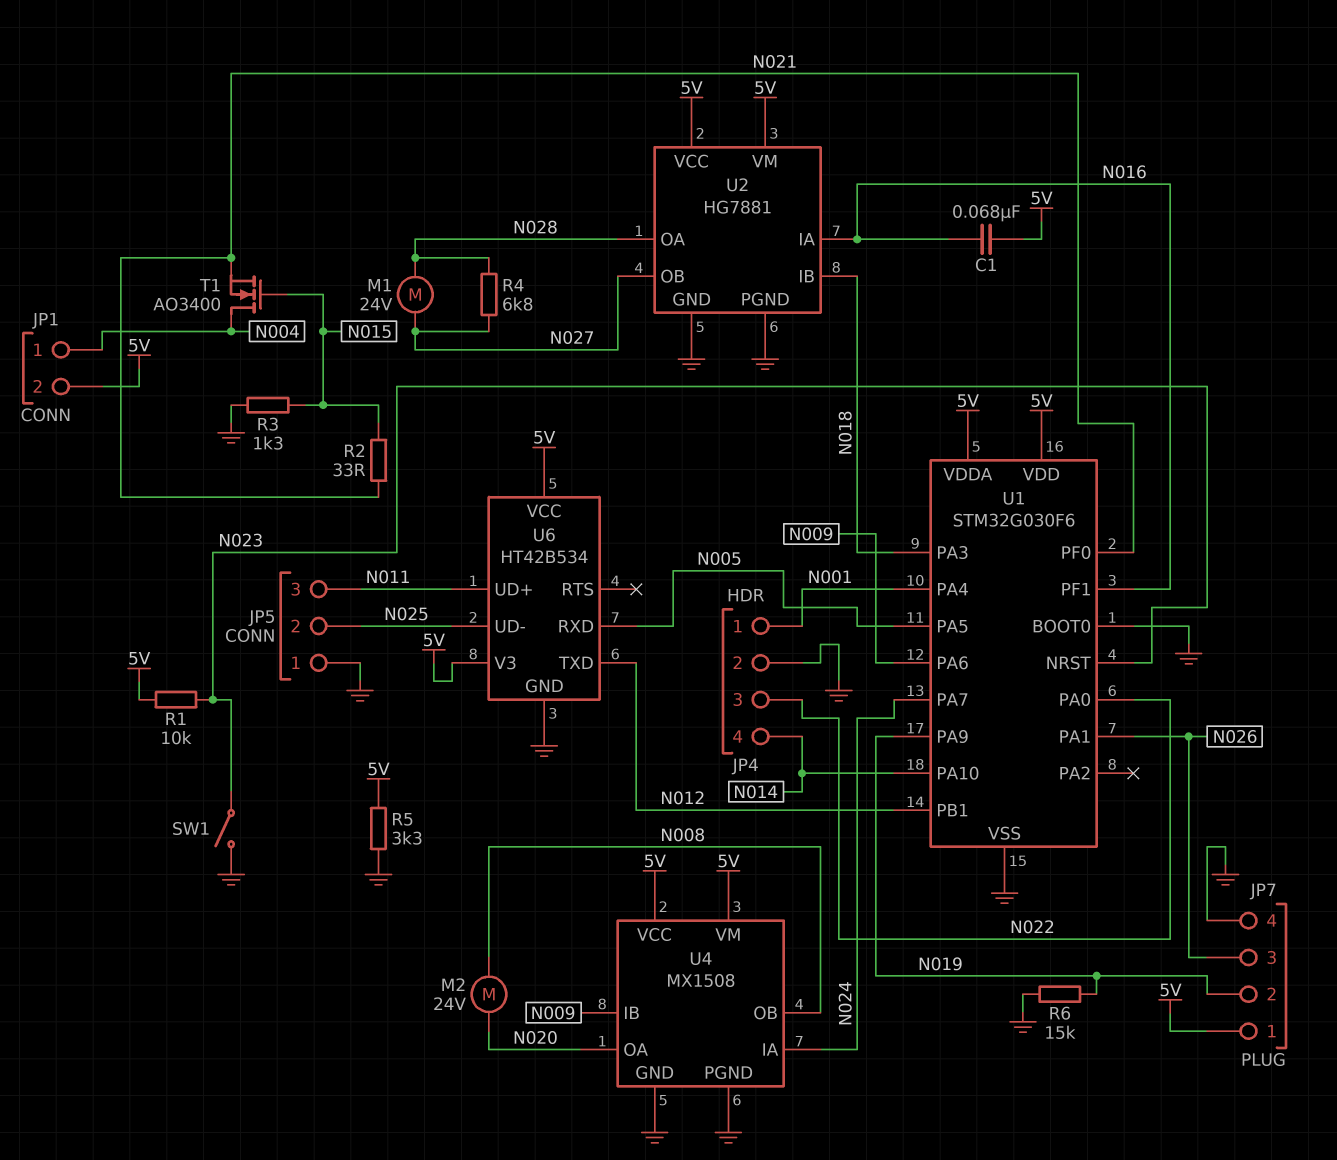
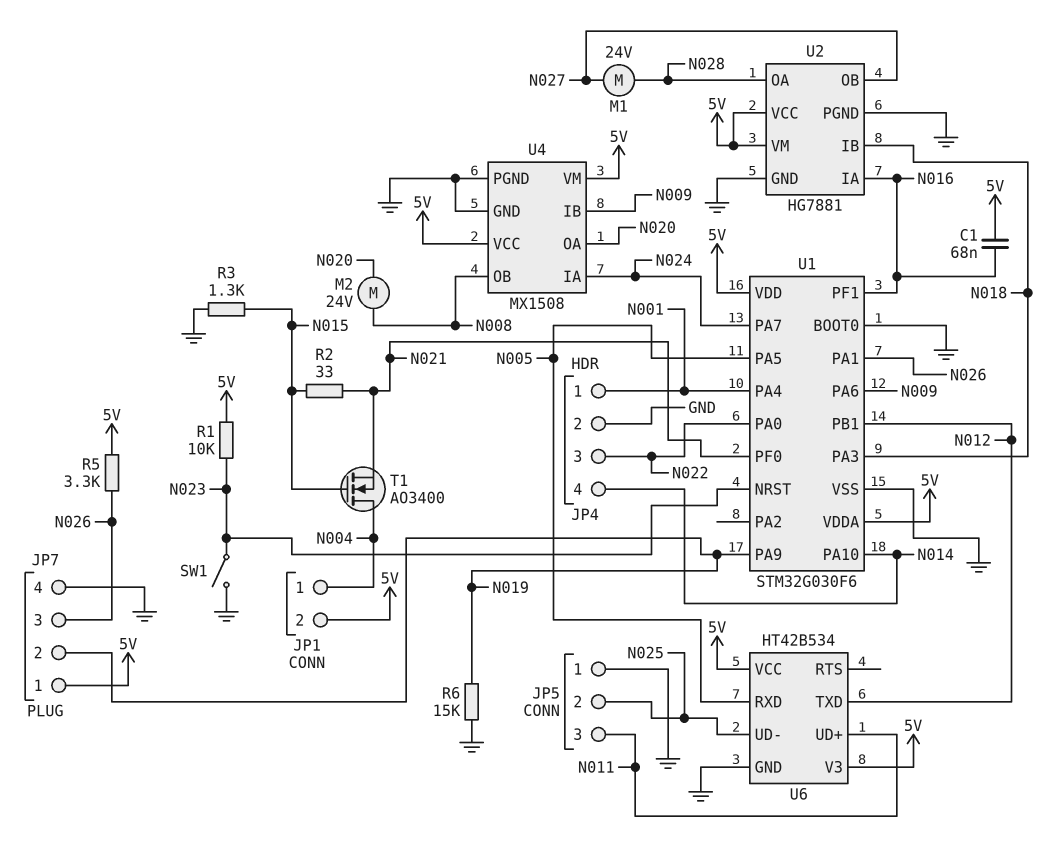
R4: 6.8k (N027, N028) -> none
R5: 3.3k (5V, GND) -> 3.3k (5V, N026)

